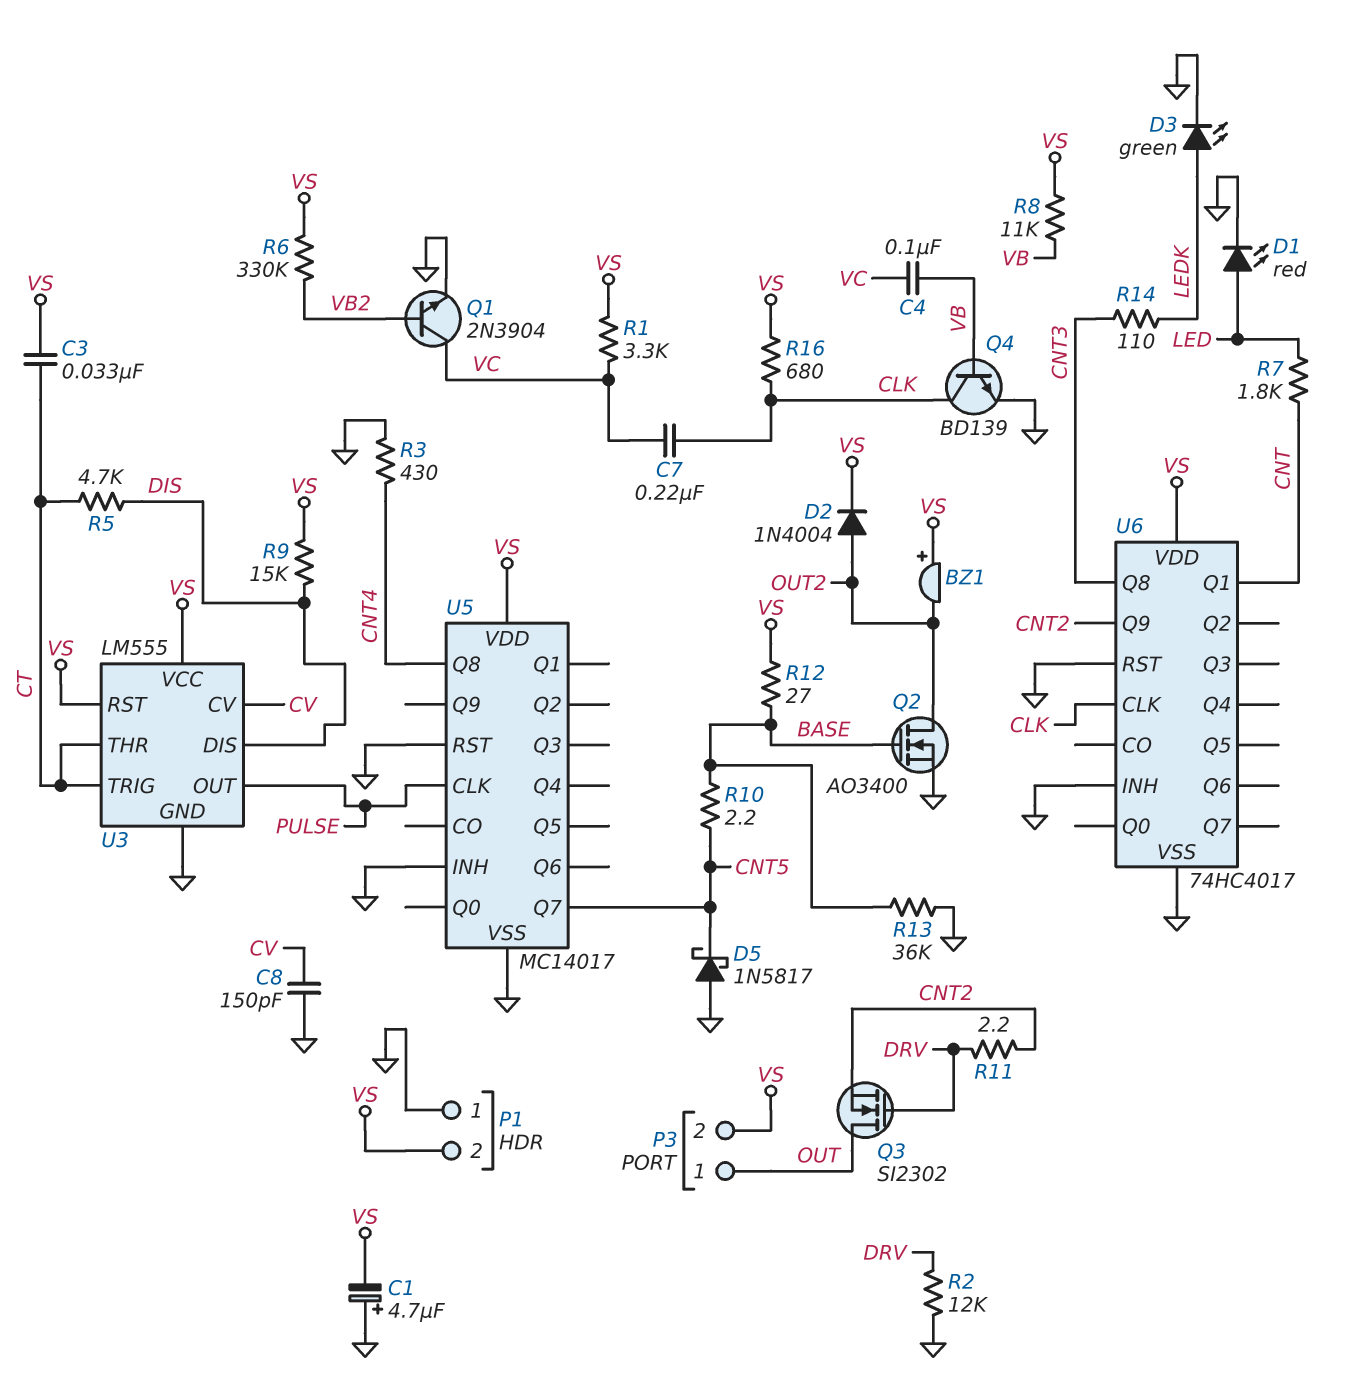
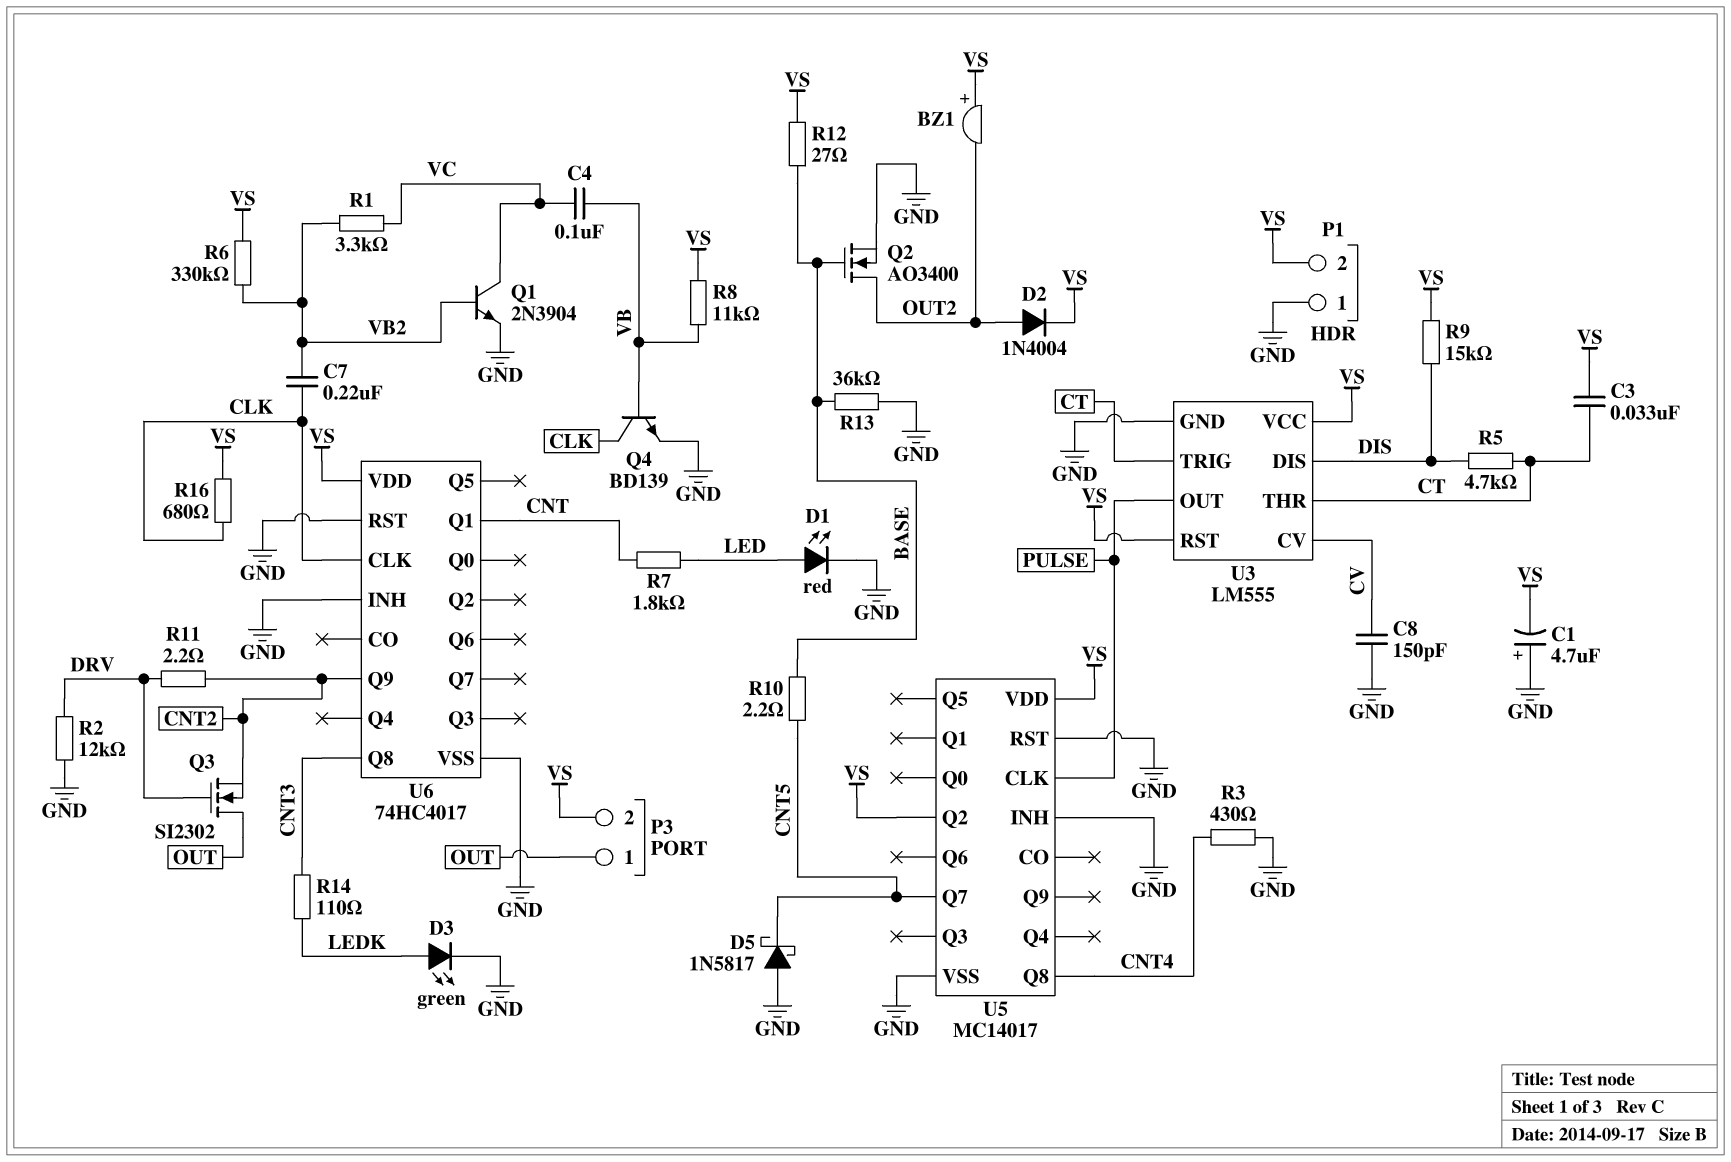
C7: 220nF (CLK, VC) -> 220nF (CLK, VB2)
R1: 3.3k (VC, VS) -> 3.3k (VB2, VC)
U5 pin Q2: none -> VS

